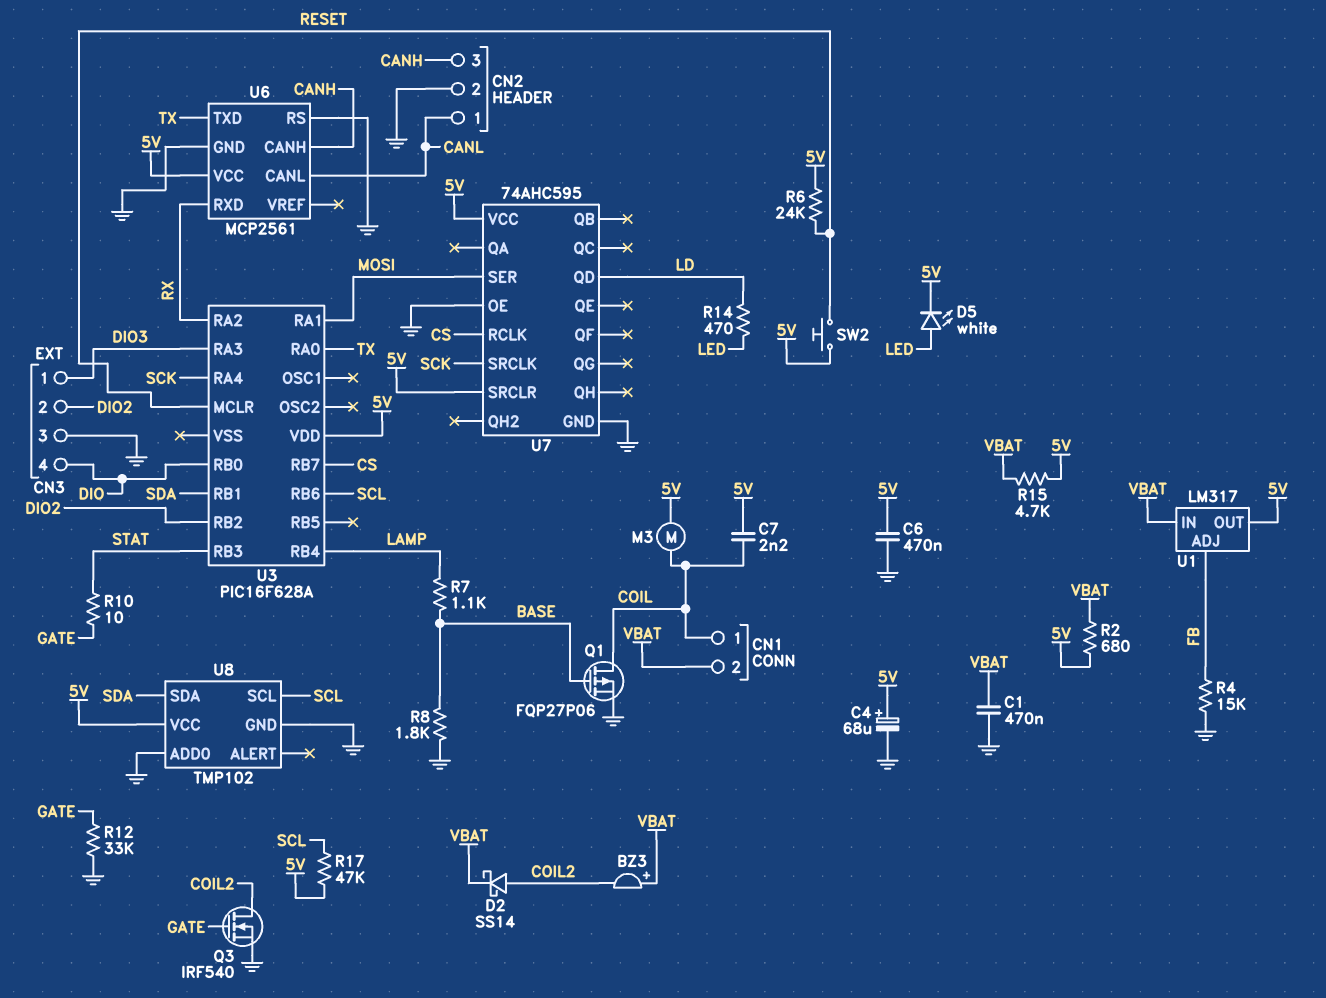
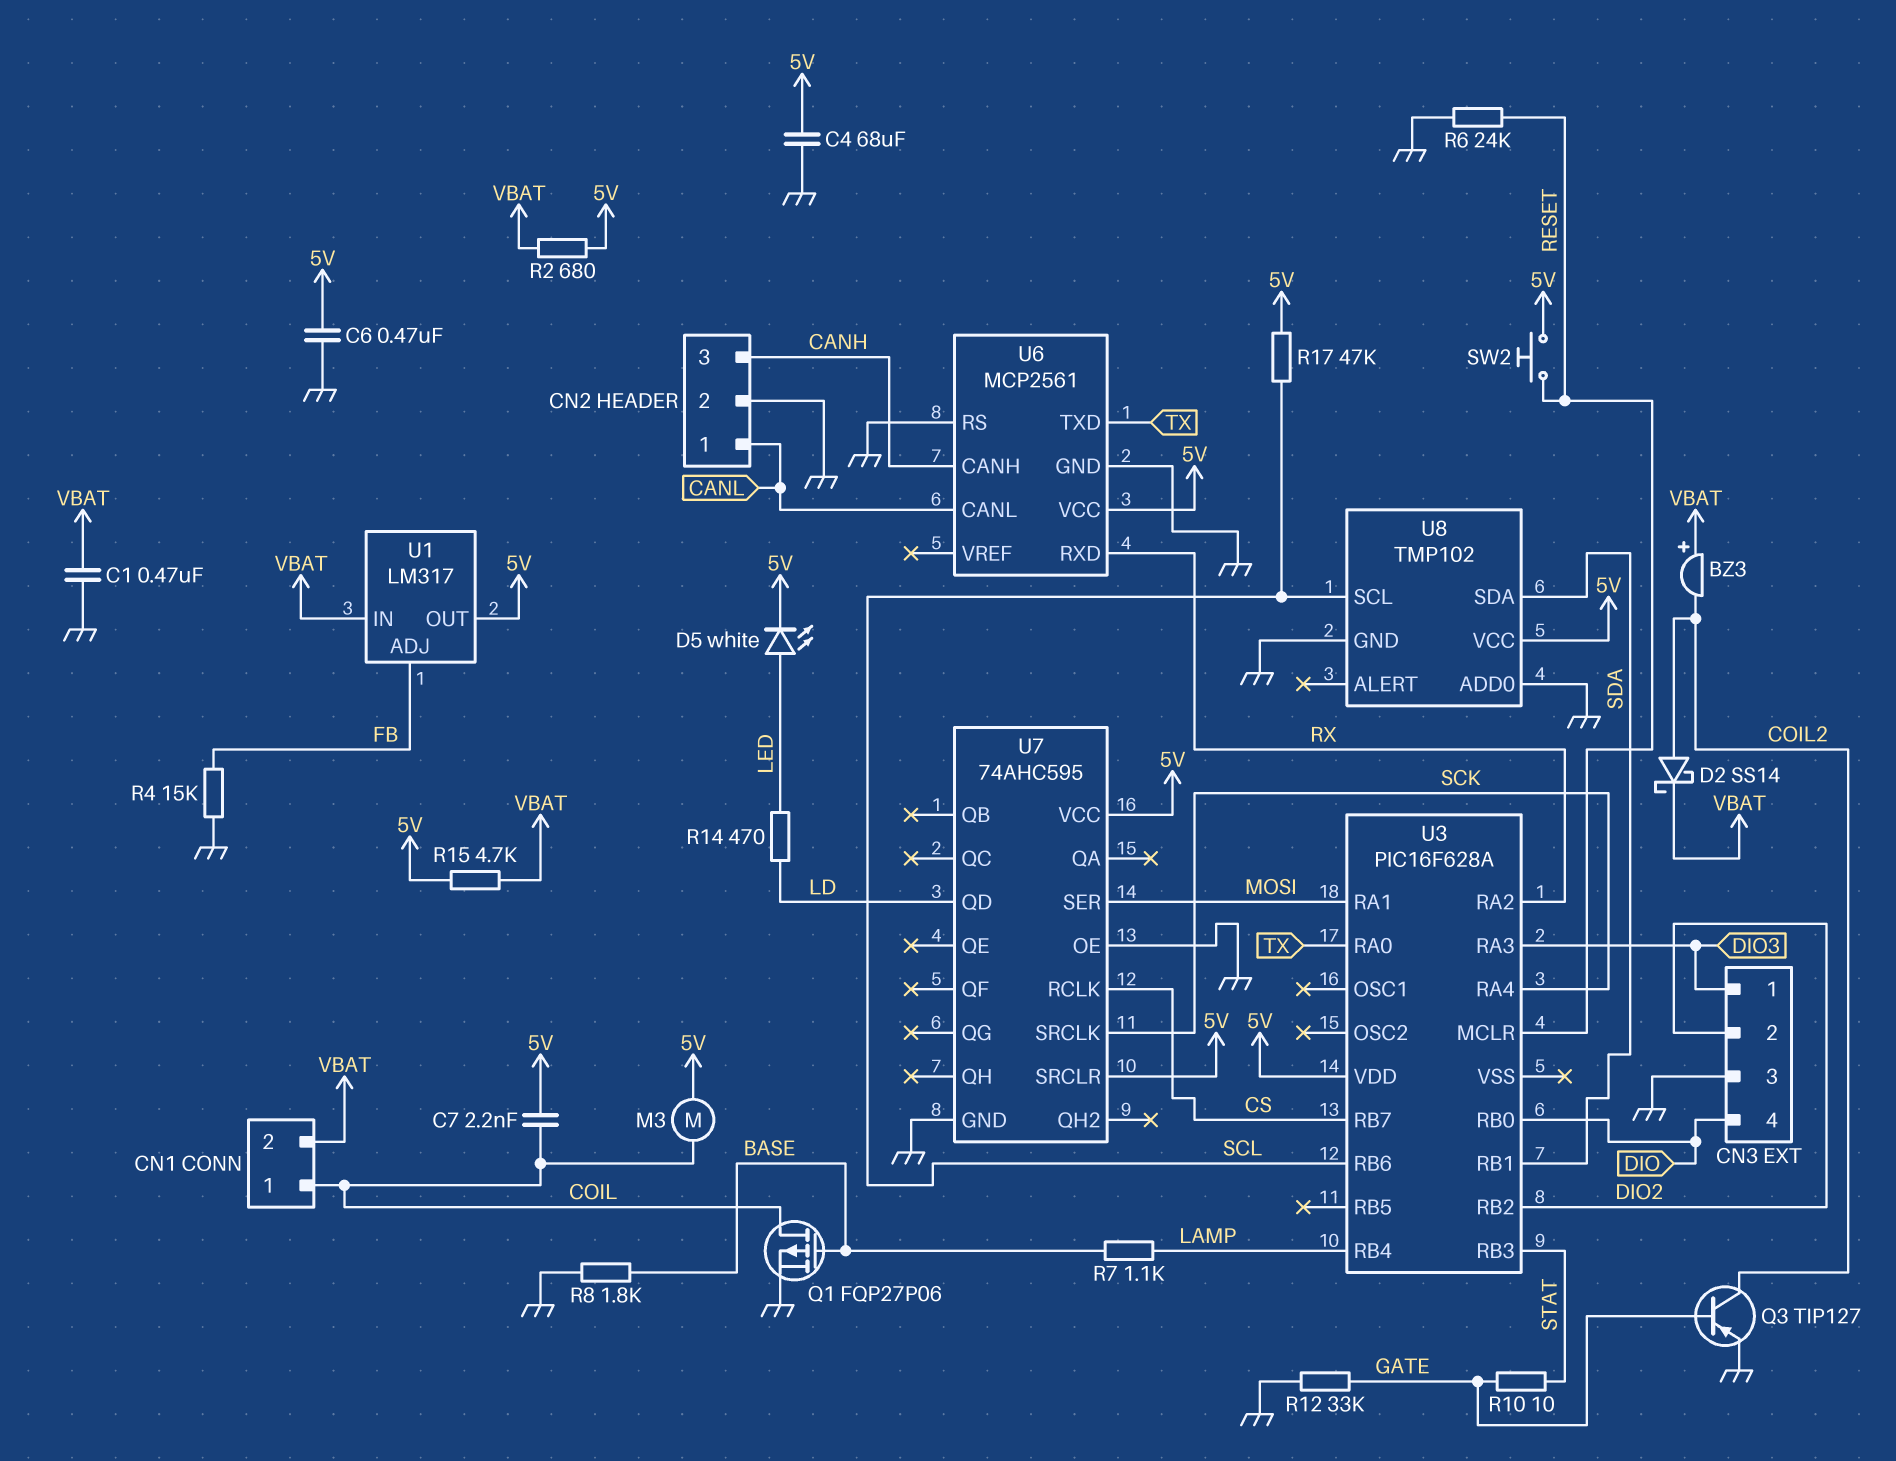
C4: 68uF (plus 5V, minus GND) -> 68uF (5V, GND)
Q3: NMOS IRF540 (G GATE, D COIL2, S GND) -> PNP TIP127 (B GATE, C COIL2, E GND)
R6: 24k (5V, RESET) -> 24k (GND, RESET)

